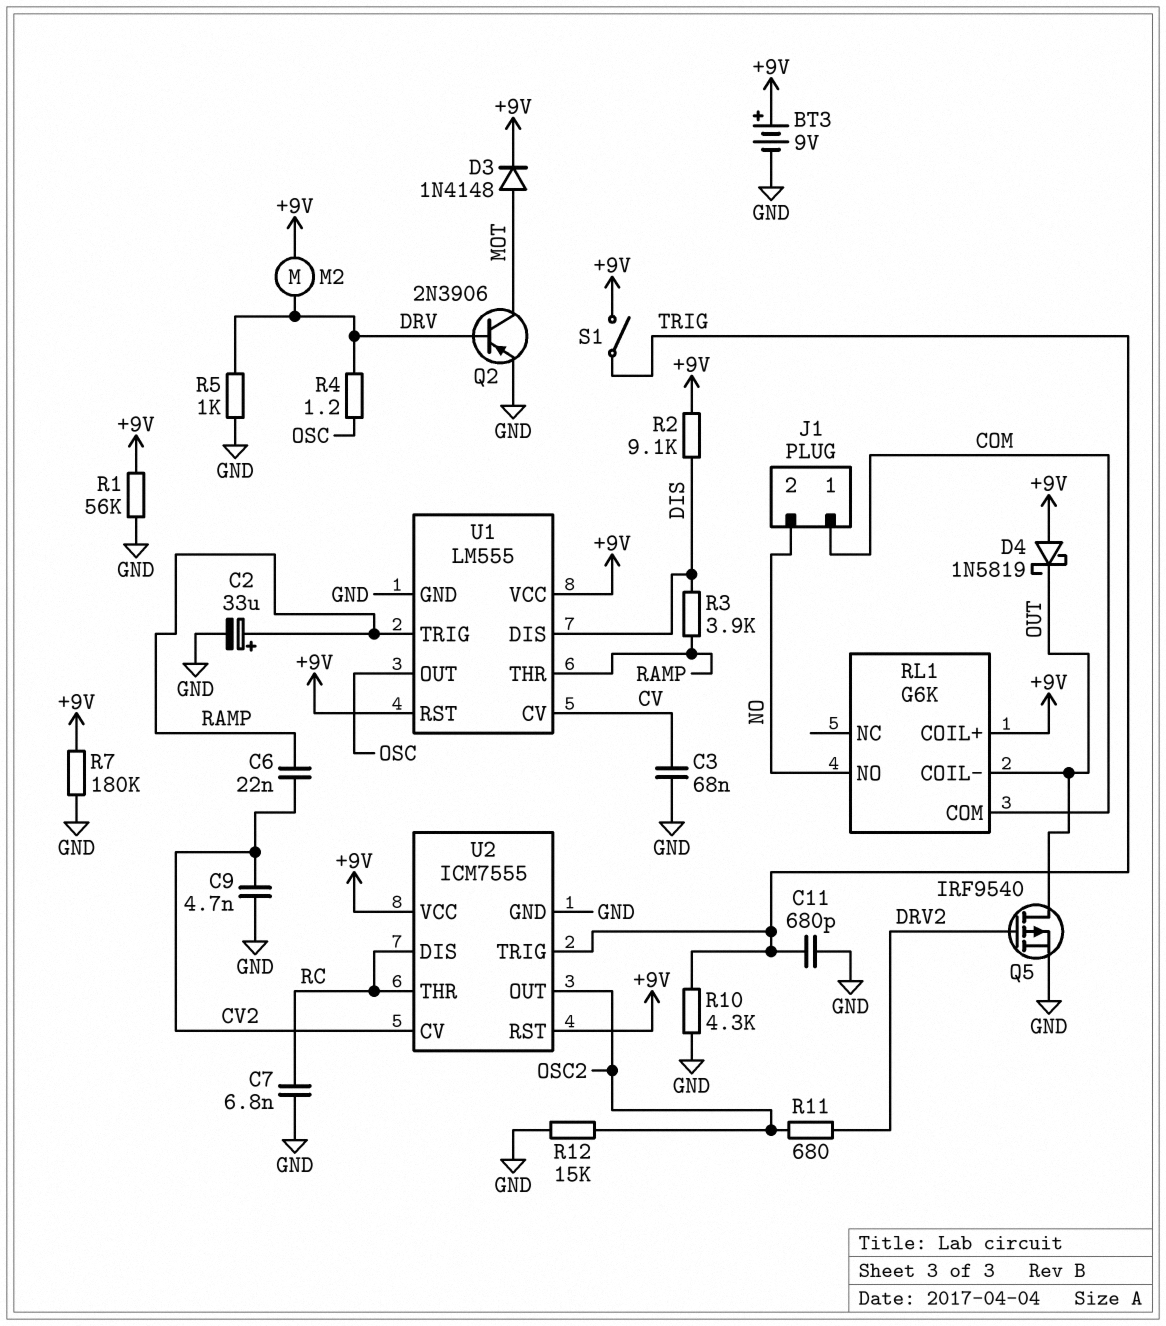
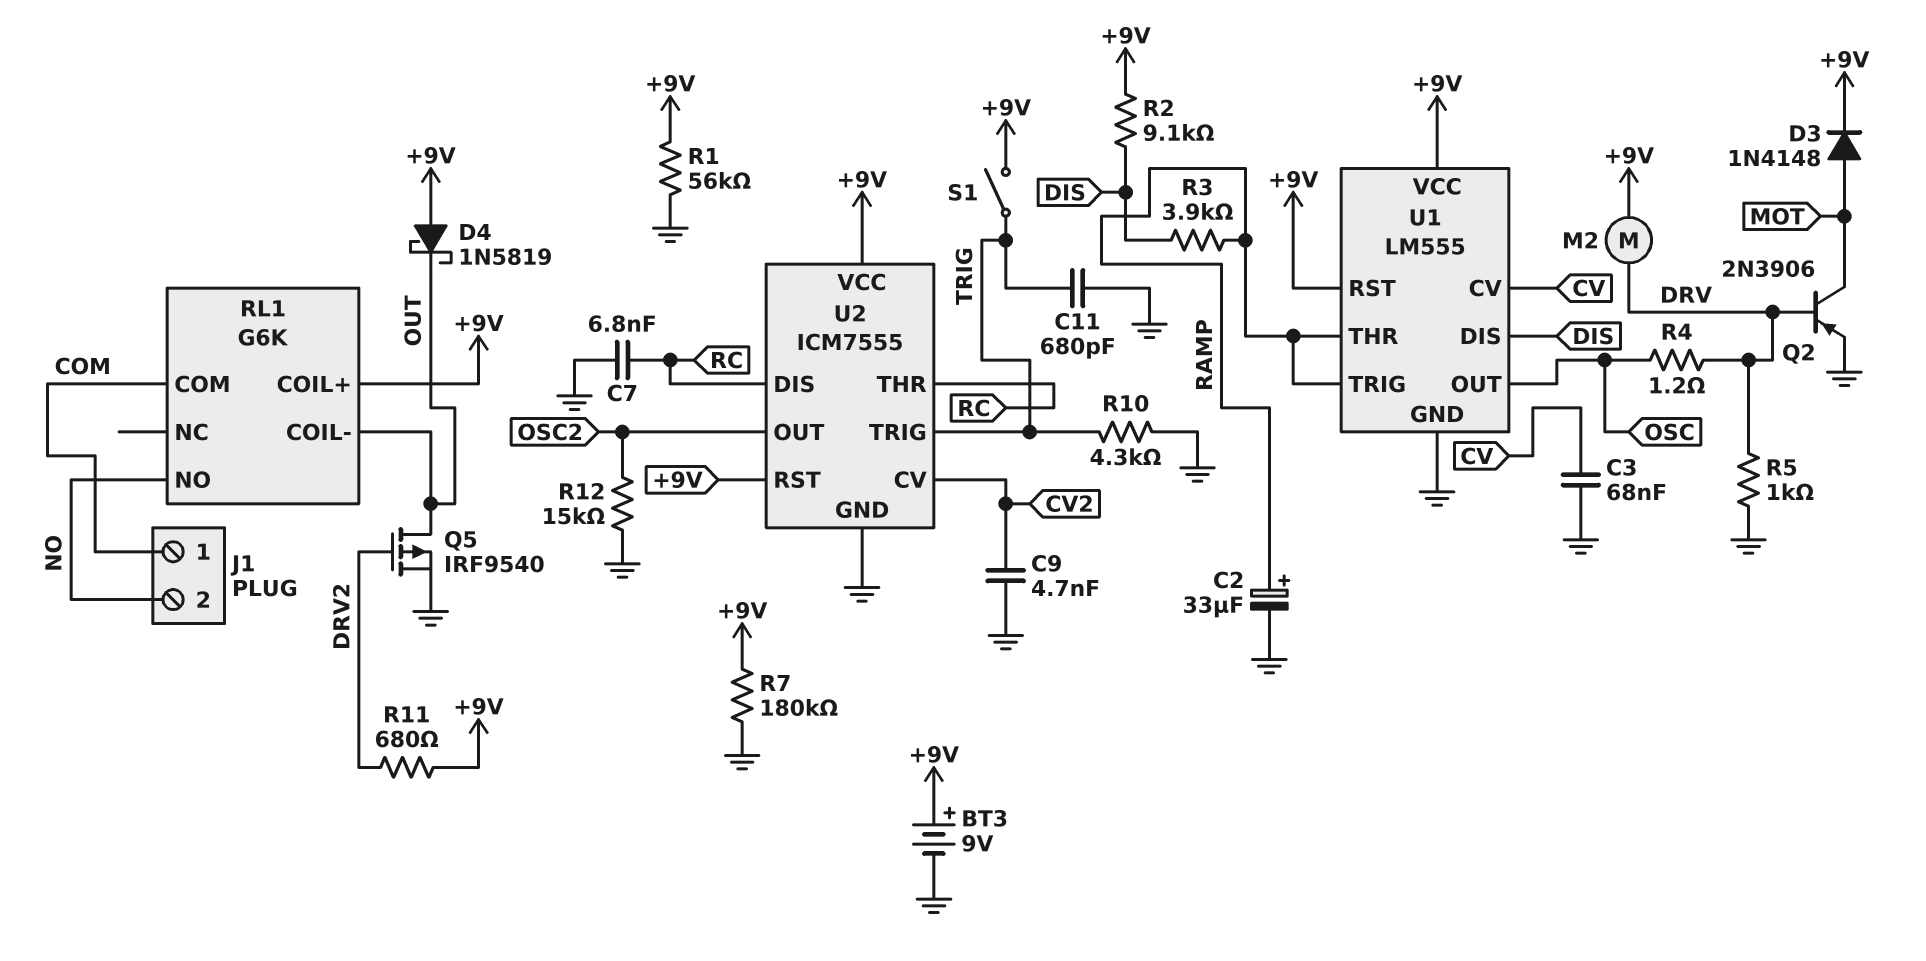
C6: 22nF (CV2, RAMP) -> none
R11: 680 (DRV2, OSC2) -> 680 (+9V, DRV2)

